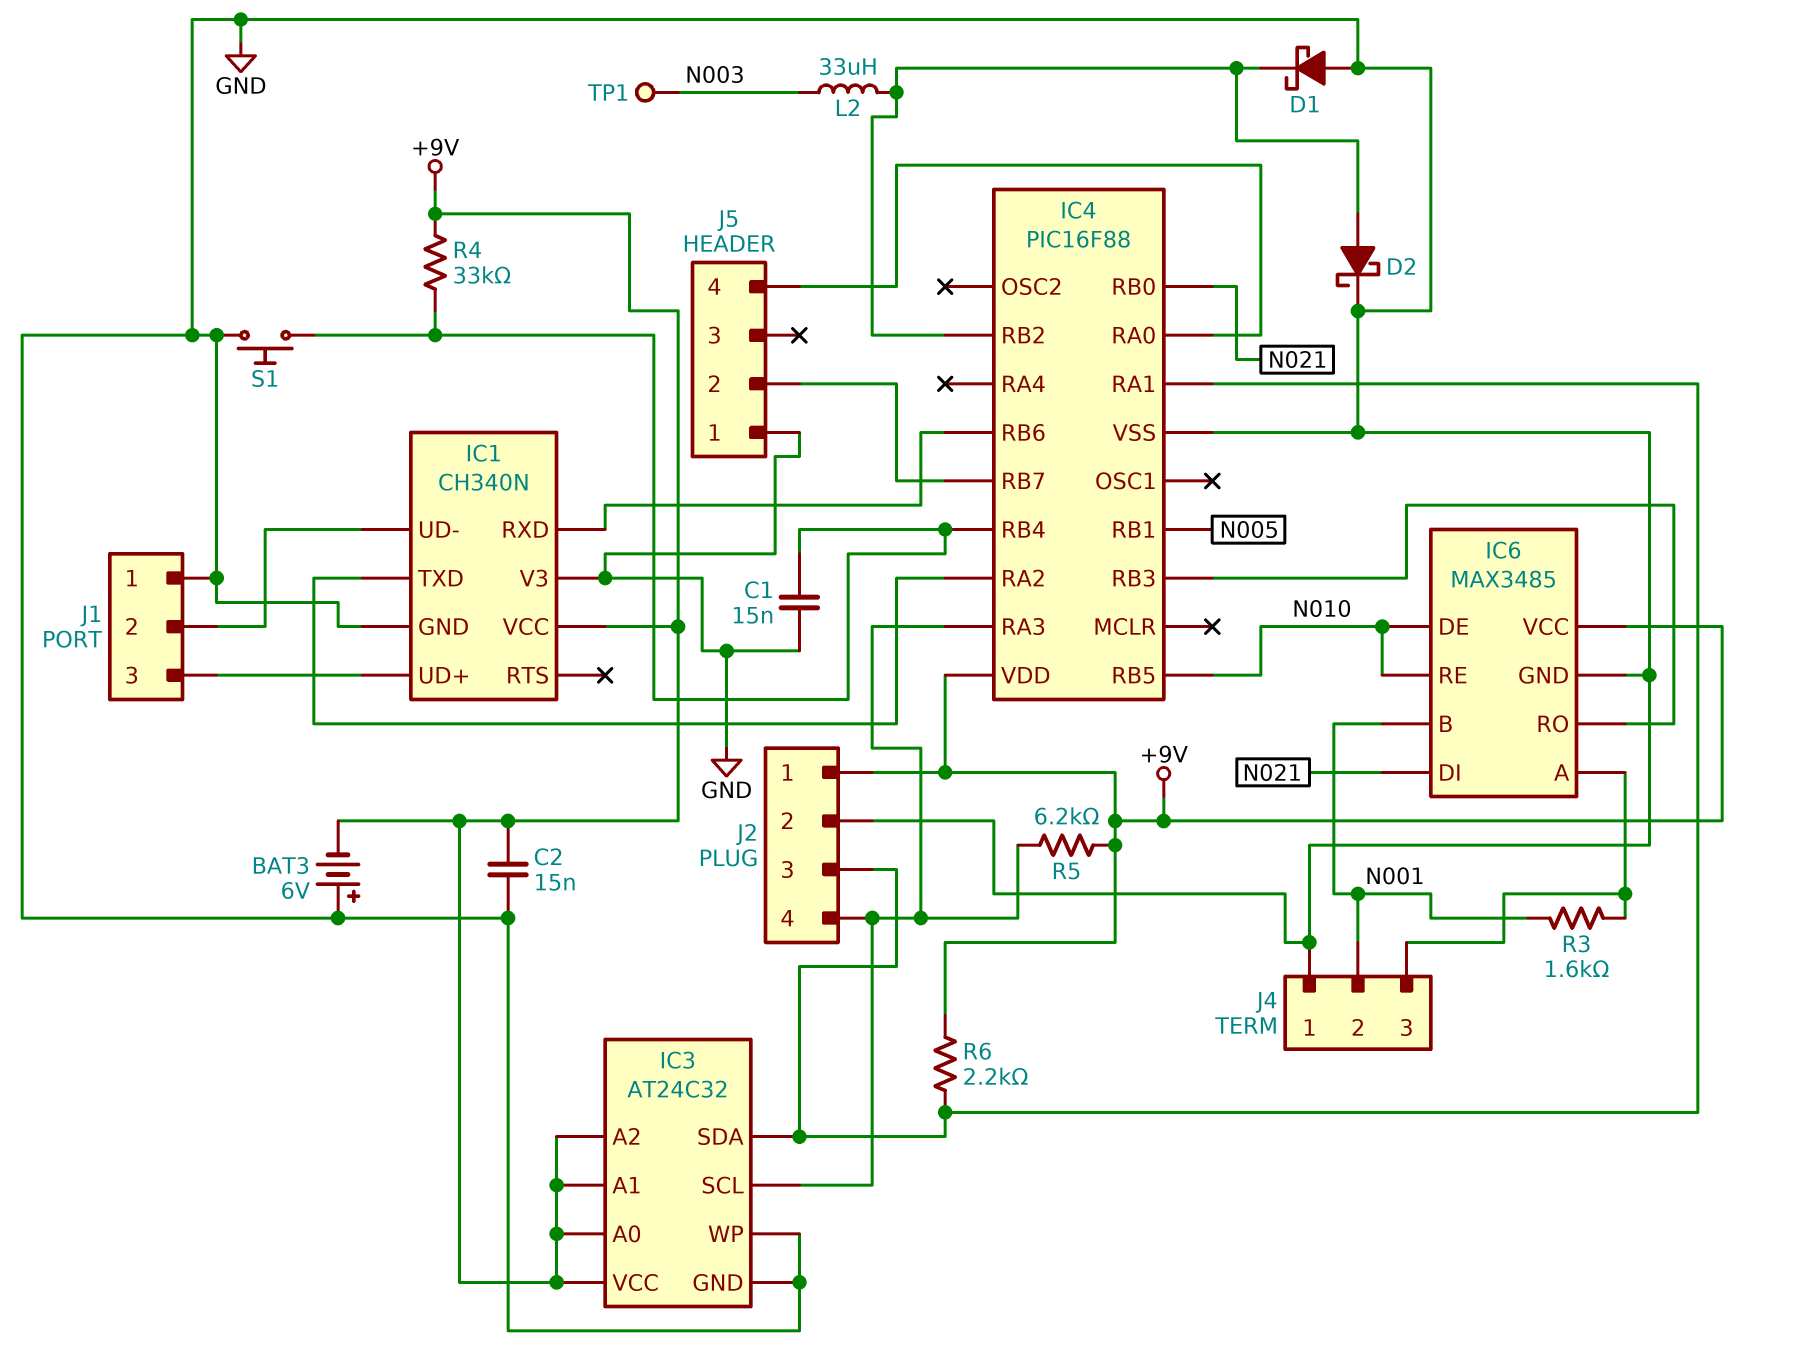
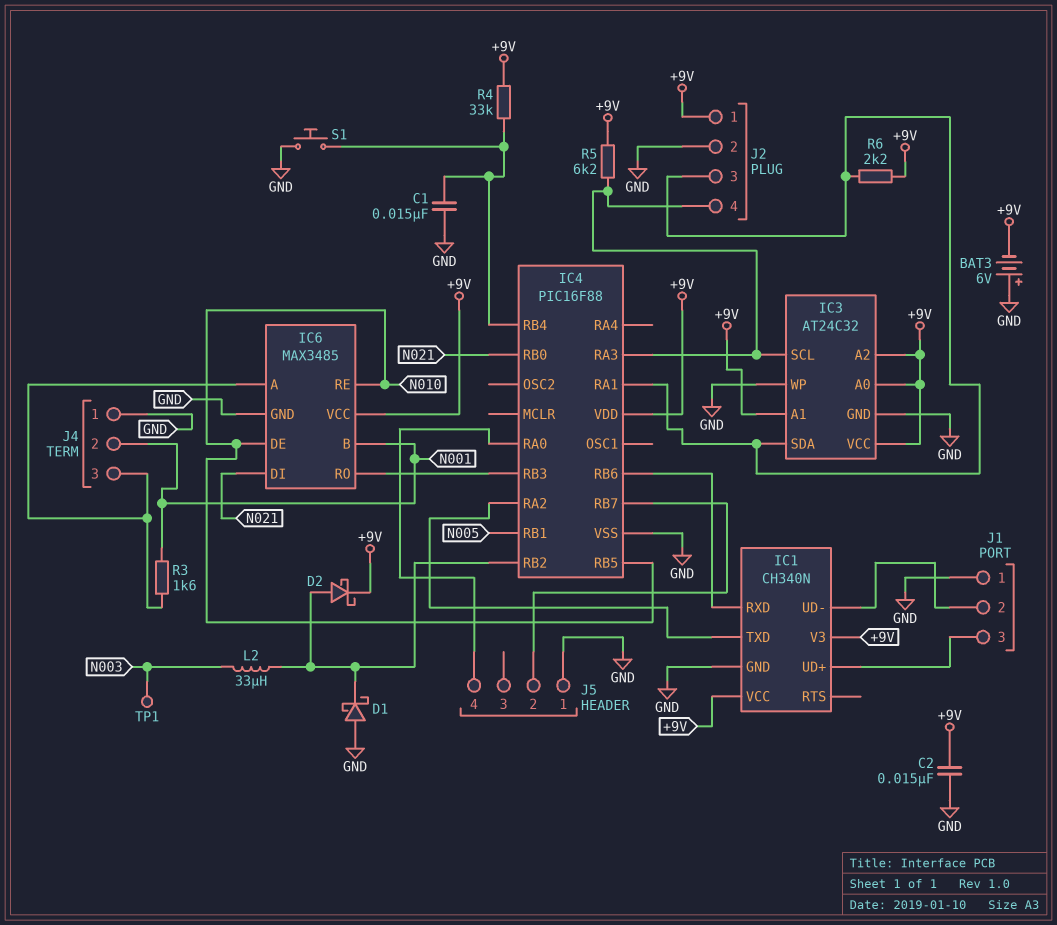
D2: schottky (A IC4/RB2, K GND) -> schottky (A IC4/RB2, K +9V)
IC1 pin V3: GND -> +9V

